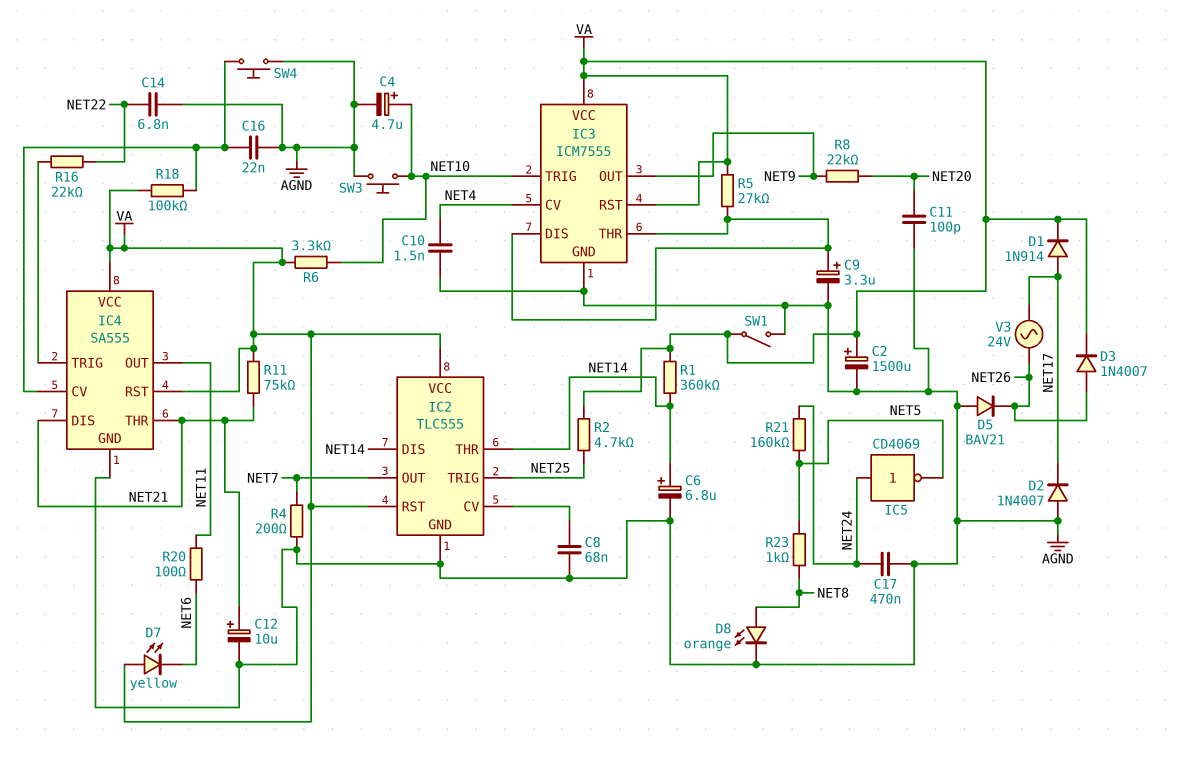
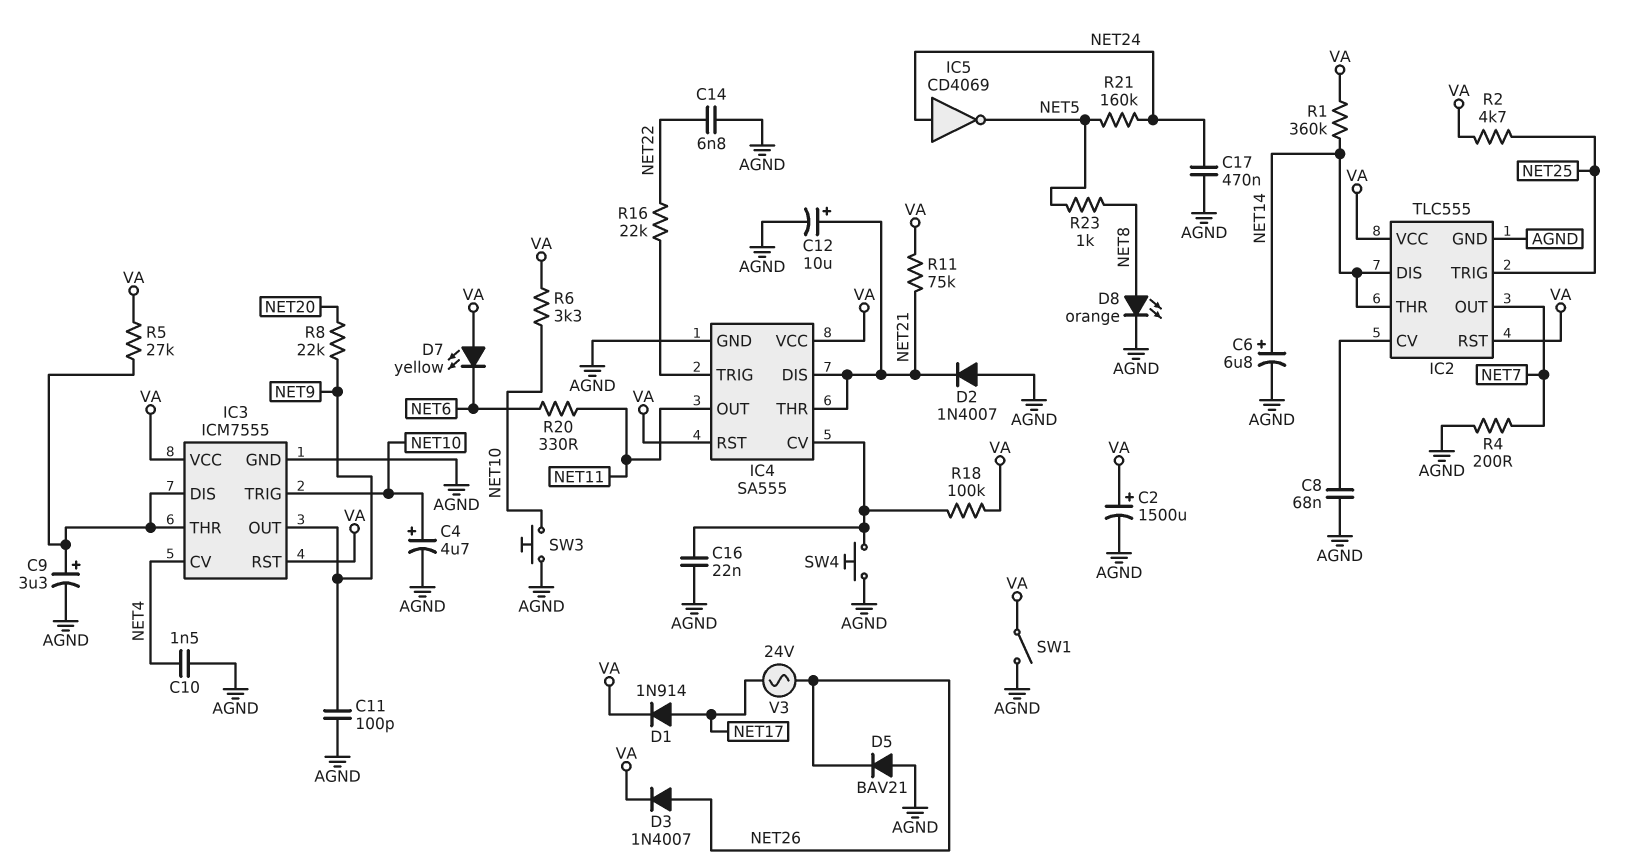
C11: 100pF (AGND, NET20) -> 100pF (AGND, NET9)
D2: diode 1N4007 (A AGND, K NET17) -> diode 1N4007 (A AGND, K NET21)
R20: 100 (NET6, NET11) -> 330 (NET6, NET11)

